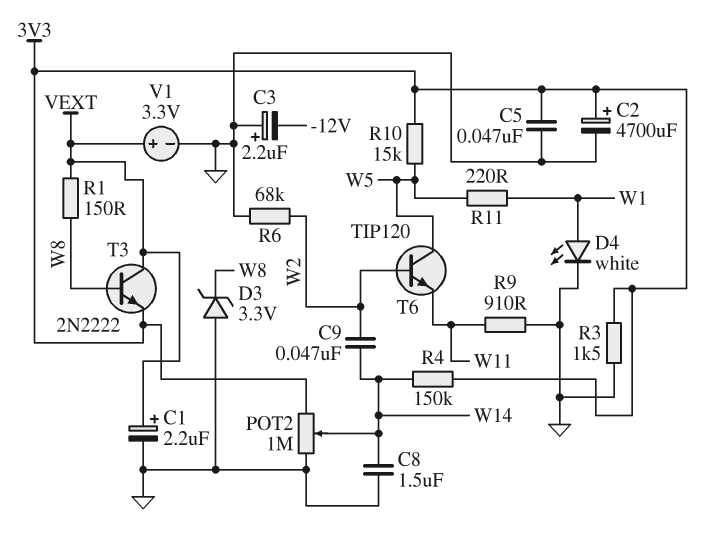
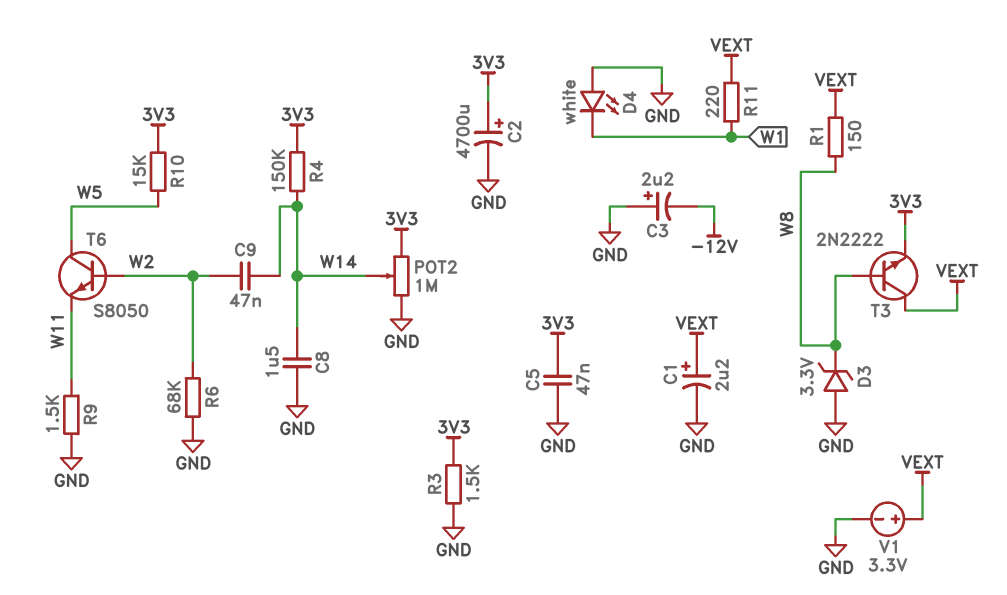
D4: LED white (A W1, K GND) -> LED white (A GND, K W1)
R9: 910 (GND, W11) -> 1.5k (GND, W11)
R11: 220 (W1, W5) -> 220 (VEXT, W1)
T6: NPN TIP120 (B W2, C W5, E W11) -> NPN S8050 (B W2, C W5, E W11)

